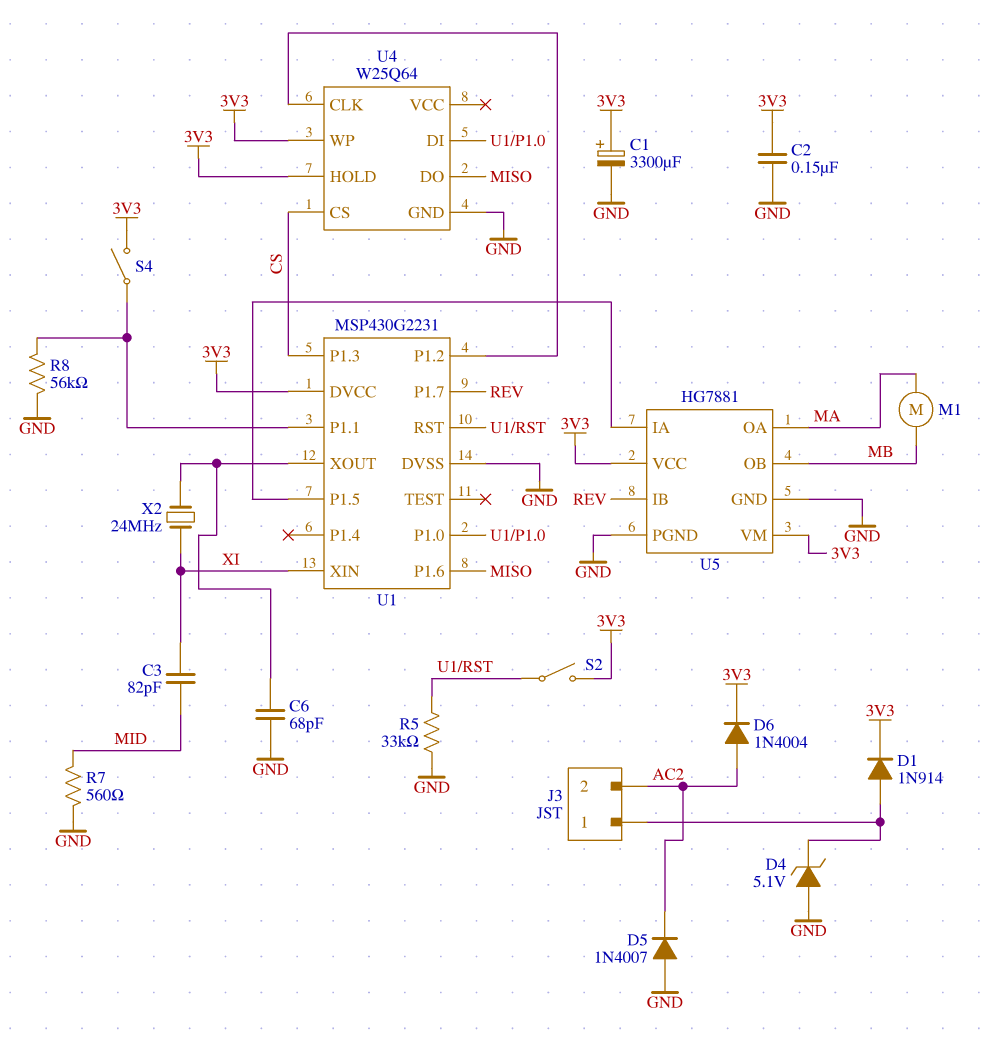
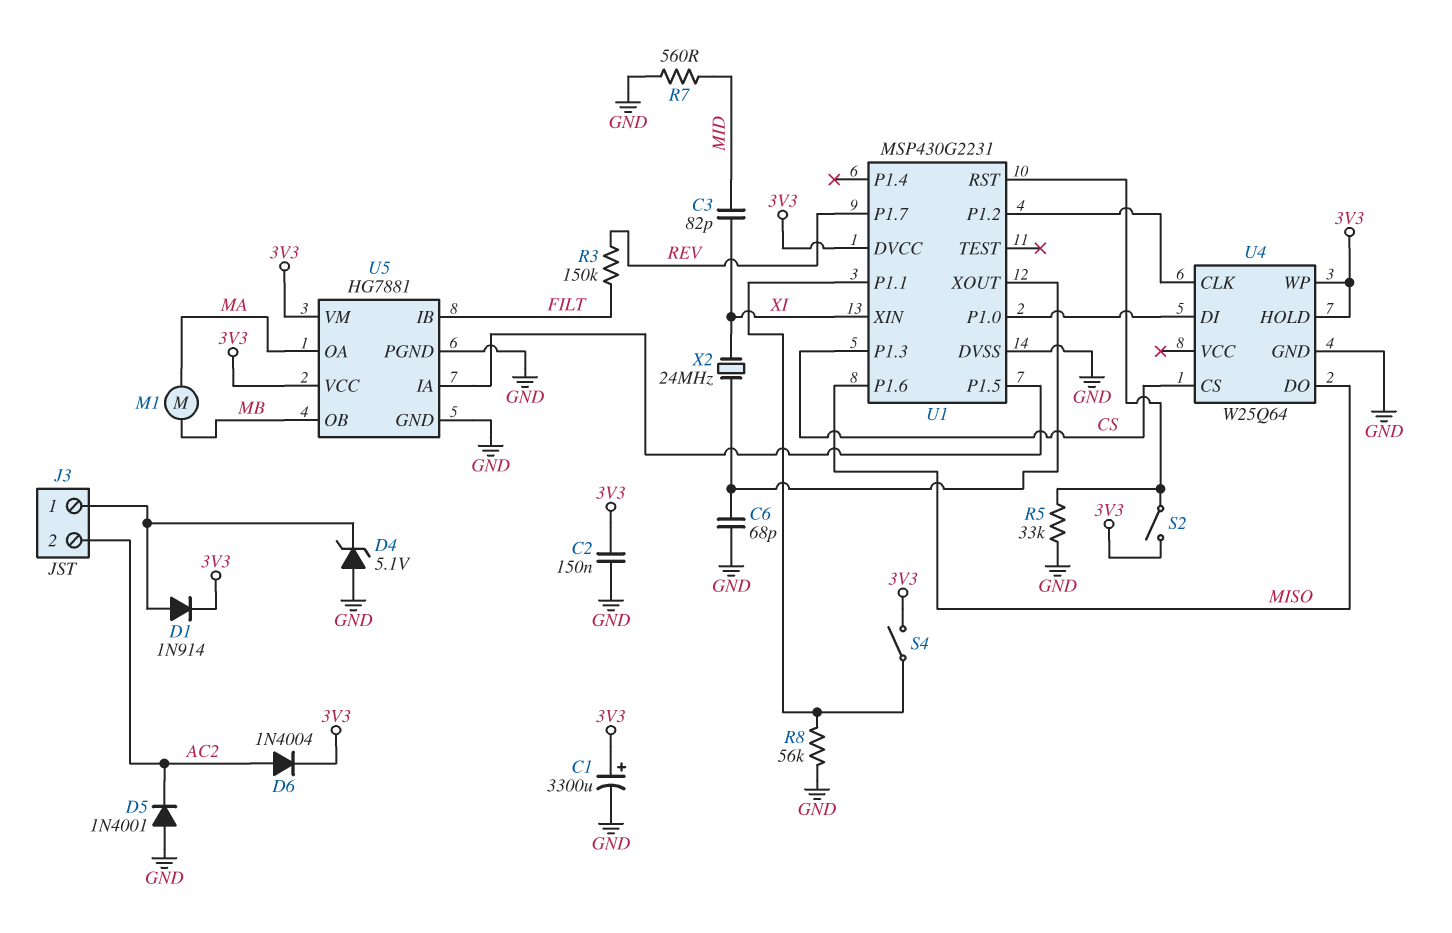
D5: diode 1N4007 (A GND, K AC2) -> diode 1N4001 (A GND, K AC2)
R3: none -> 150k (FILT, REV)
U5 pin IB: REV -> FILT

